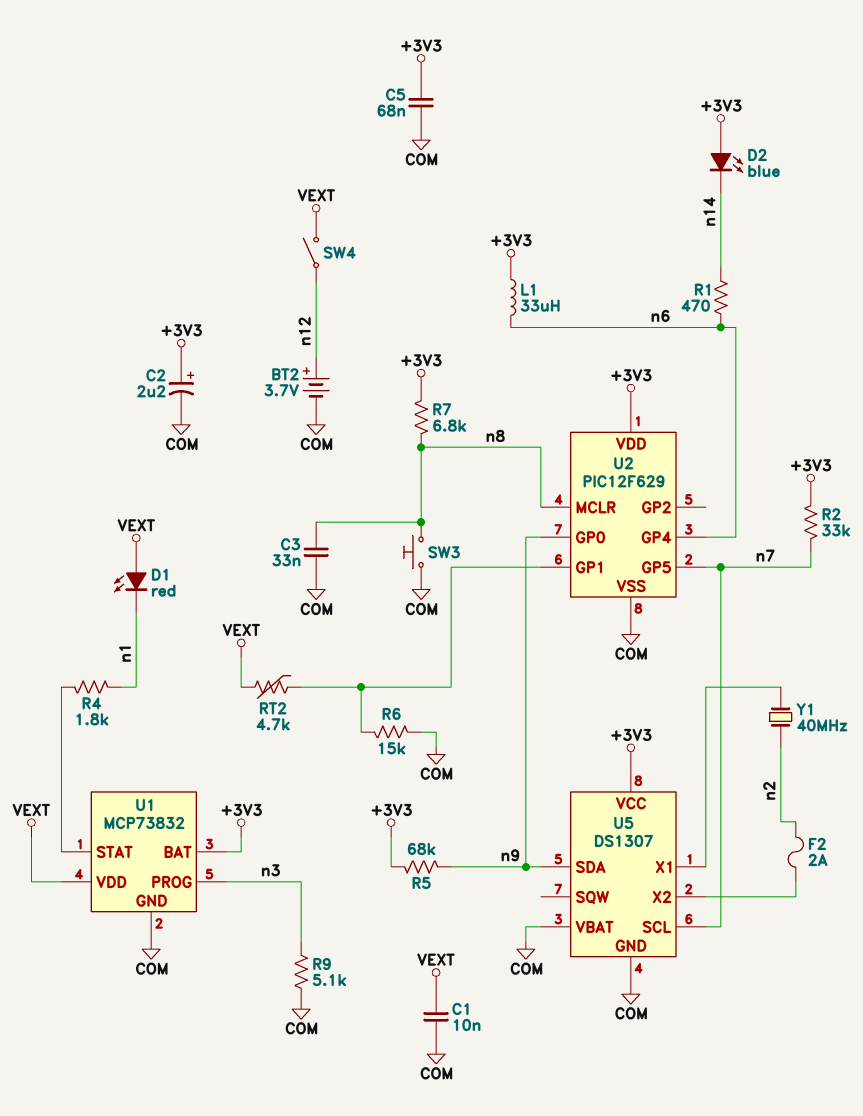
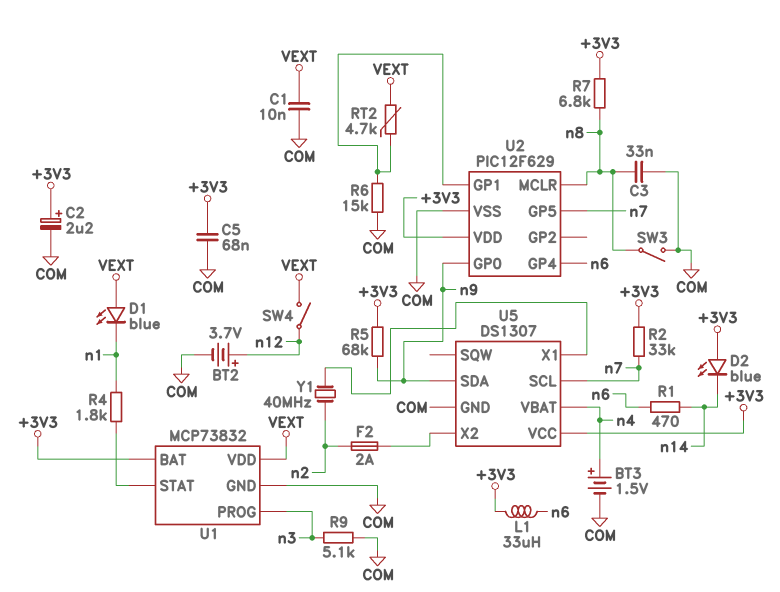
BT3: none -> 1.5V (plus n4, minus COM)
D1: LED red (A VEXT, K n1) -> LED blue (A VEXT, K n1)
SW3: button (COM, n8) -> switch (COM, n8)
U5 pin VBAT: COM -> n4

